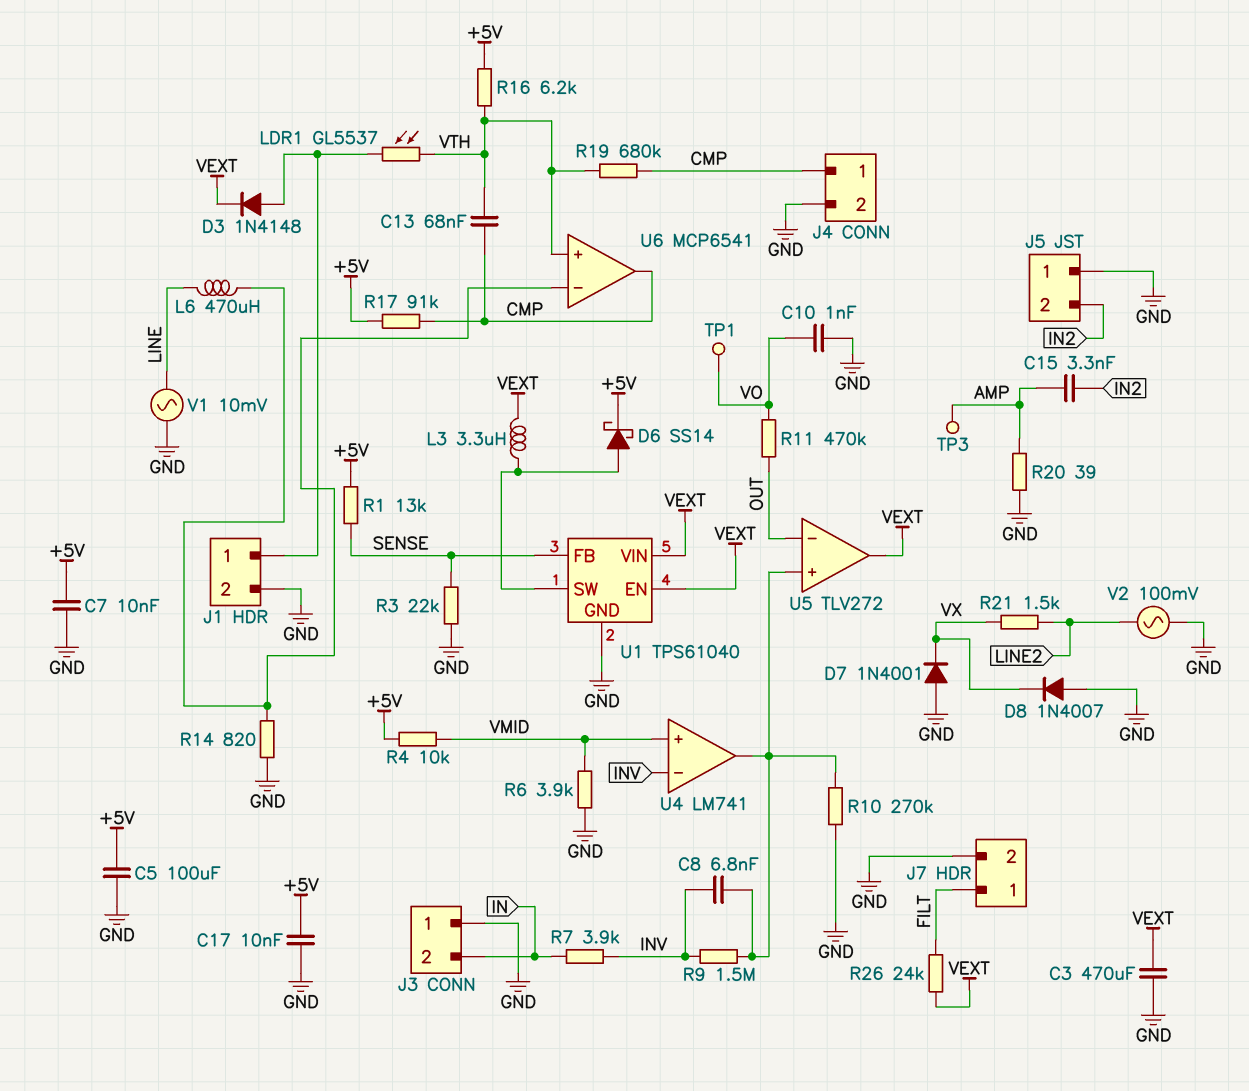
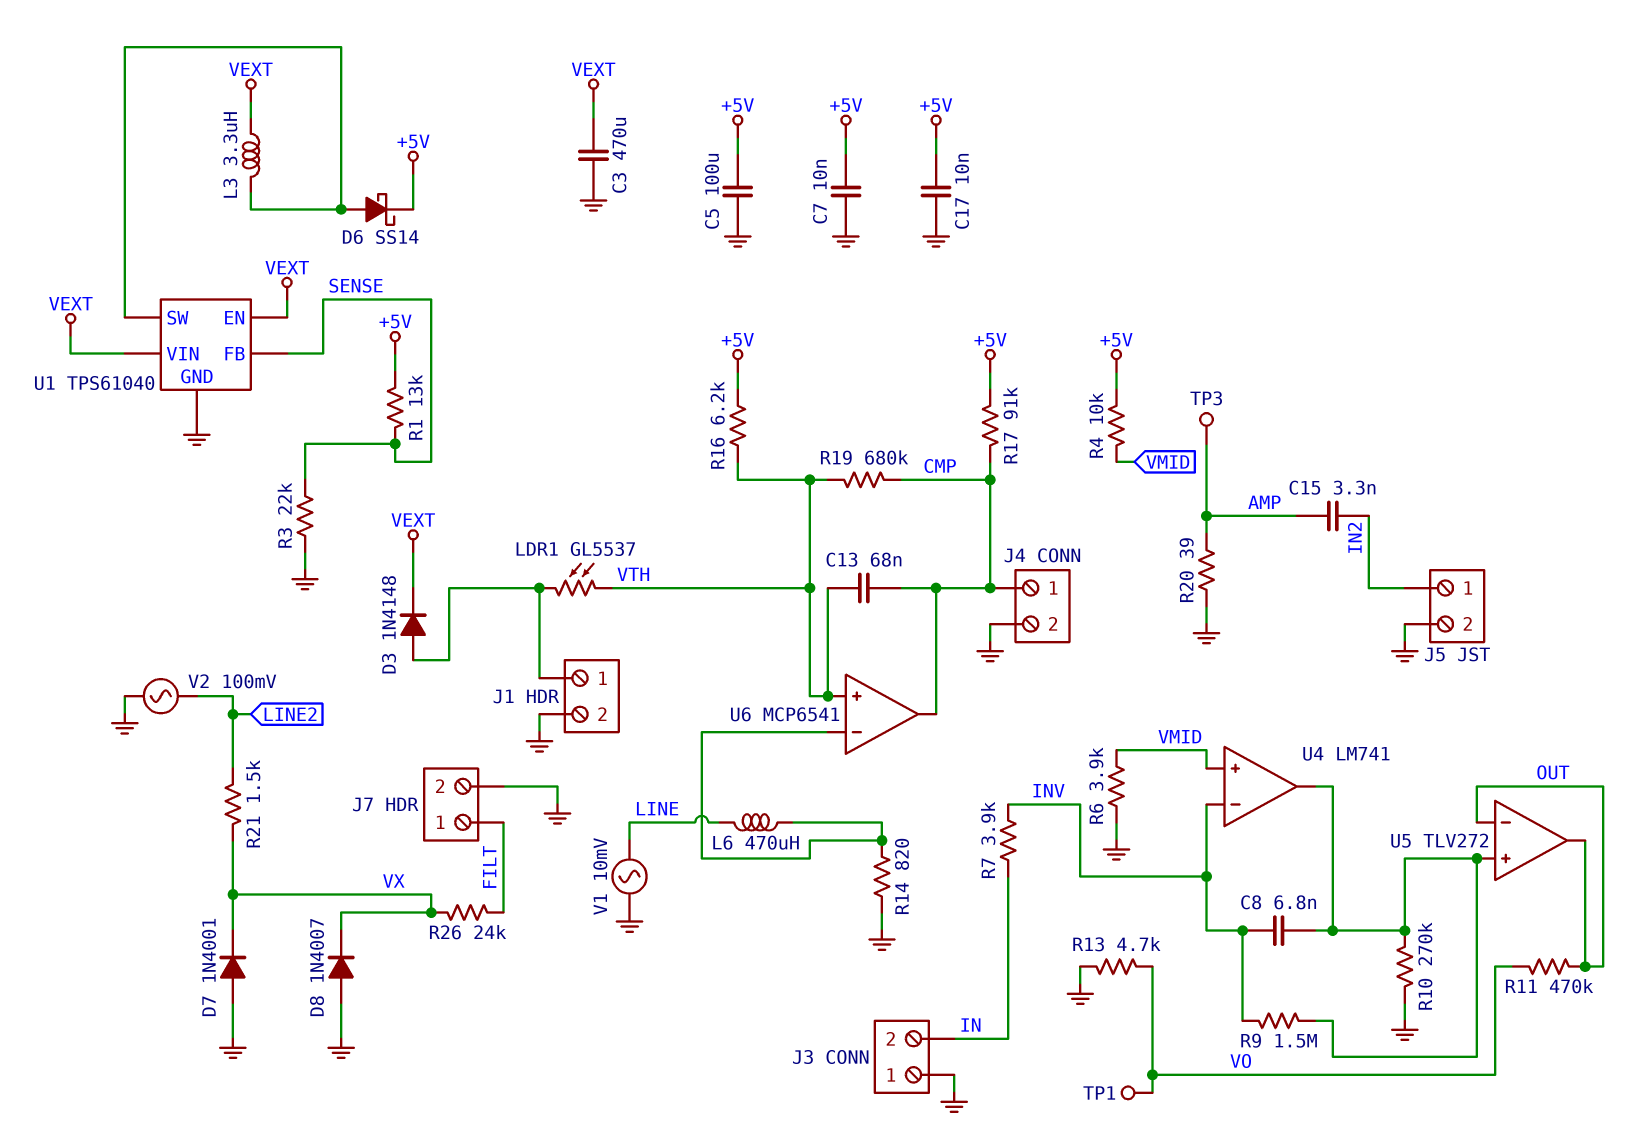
C10: 1nF (GND, VO) -> none
J5 pin 1: GND -> IN2
J5 pin 2: IN2 -> GND
R13: none -> 4.7k (GND, VO)
R26: 24k (FILT, VEXT) -> 24k (FILT, VX)
U5 pin out: VEXT -> OUT

